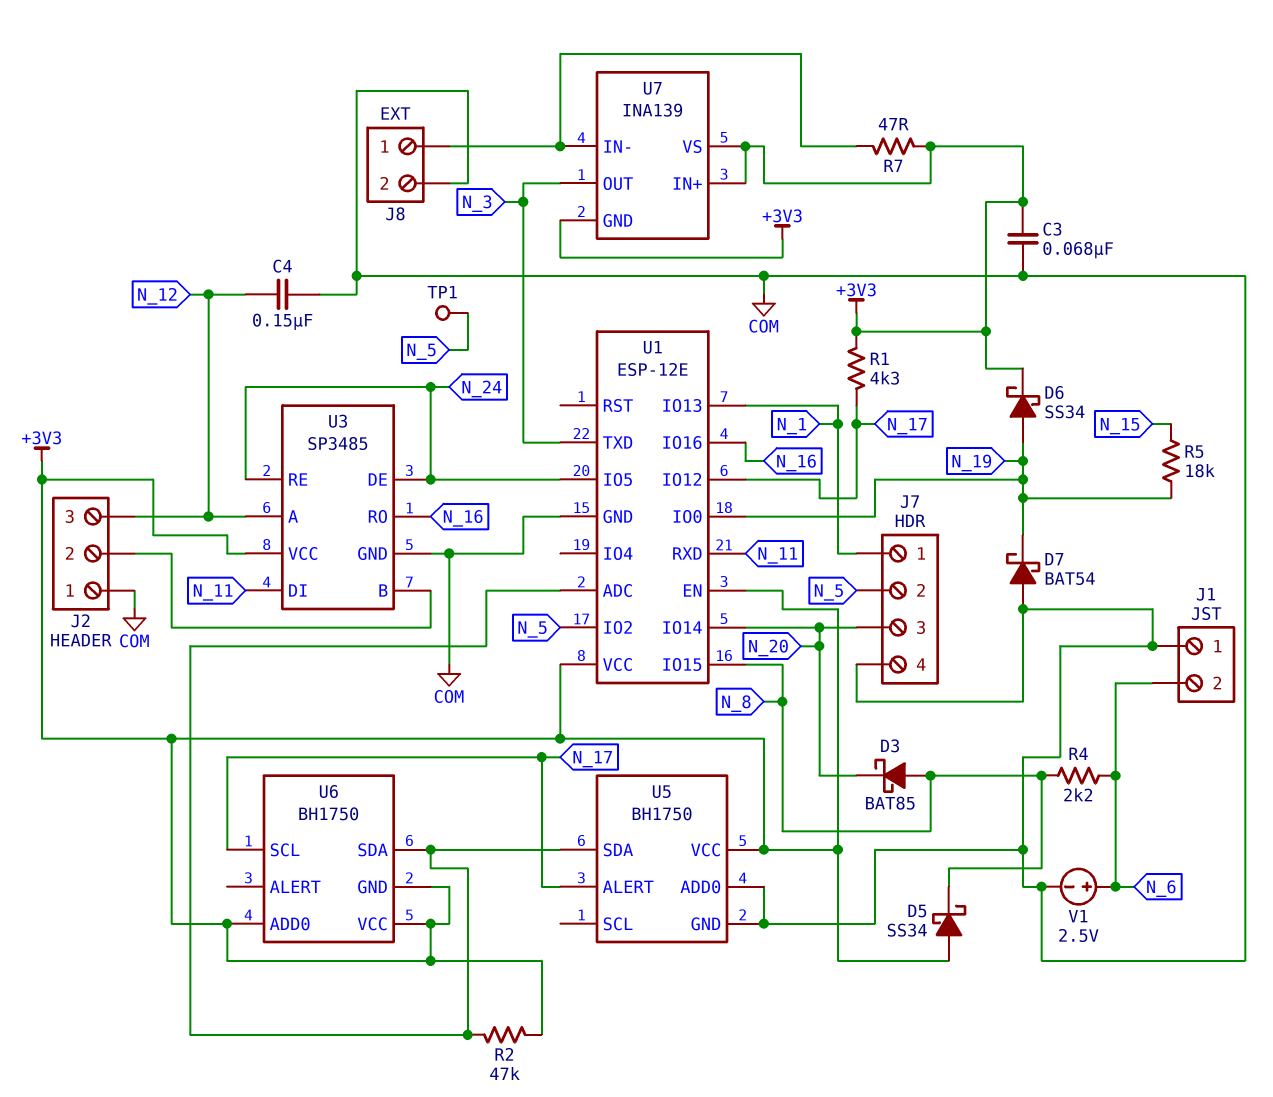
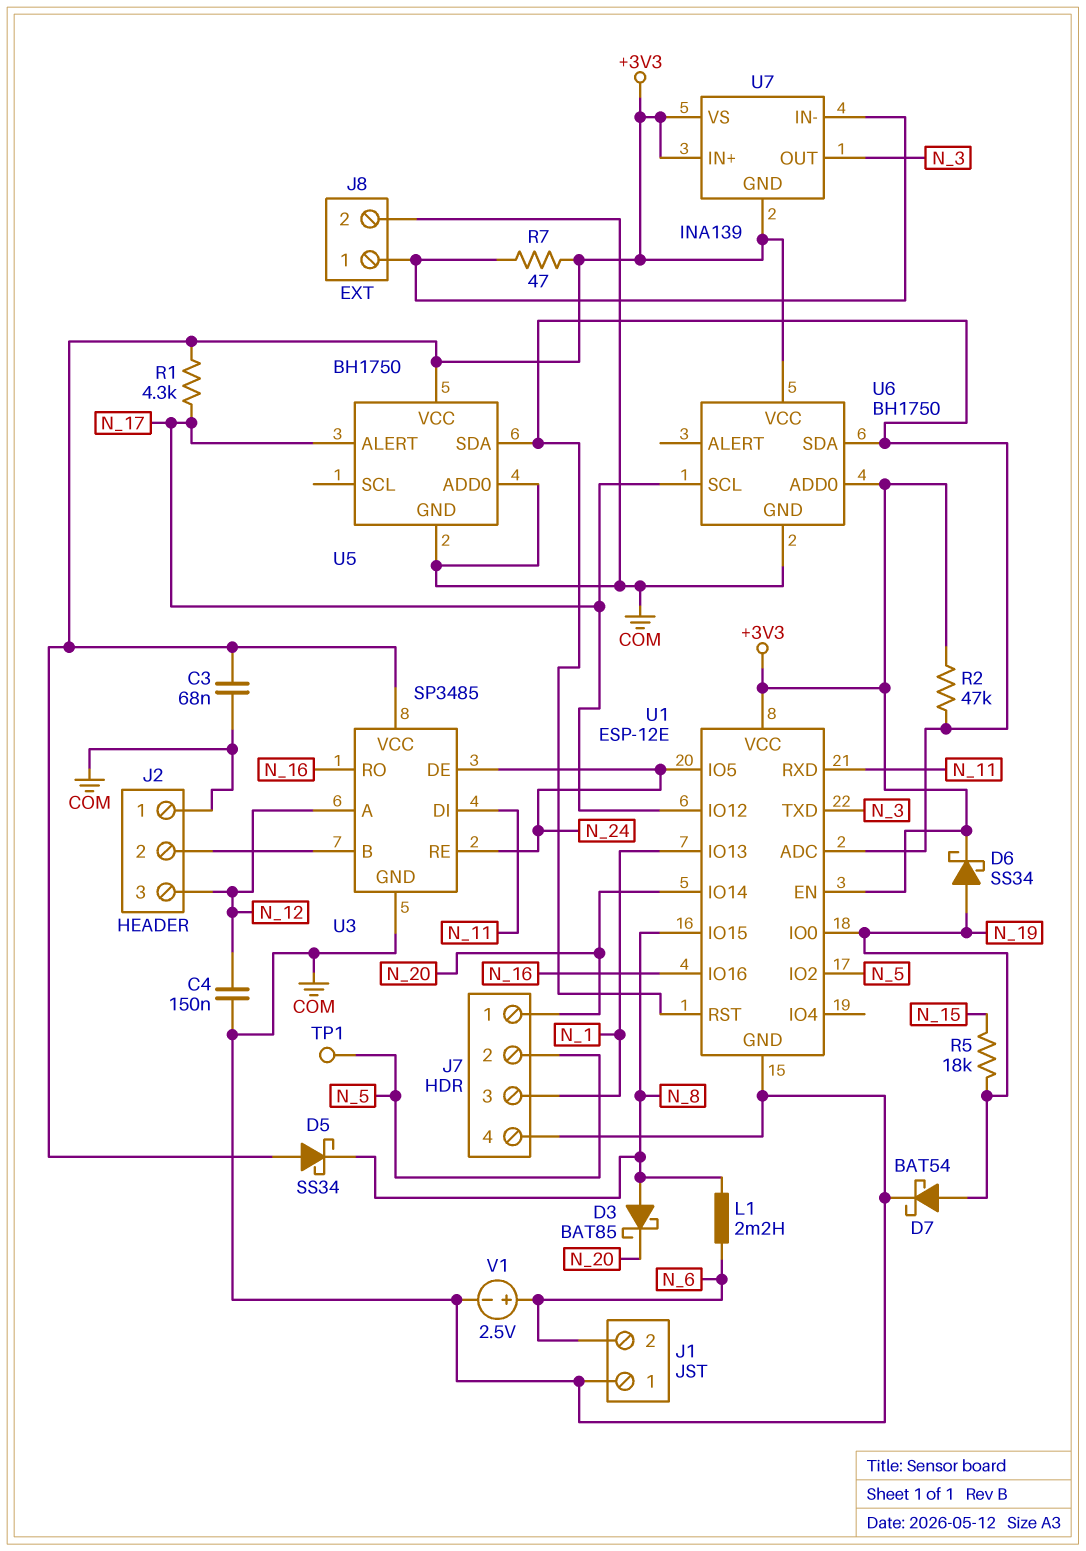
D7: schottky BAT54 (A COM, K N_19) -> schottky BAT54 (A N_19, K COM)
J7 pin 1: N_1 -> N_20
J7 pin 3: N_20 -> N_1
L1: none -> 2.2mH (N_6, N_8)
R4: 2.2k (N_6, N_8) -> none
U1 pin RST: none -> U1/ADC
U6 pin GND: +3V3 -> COM

